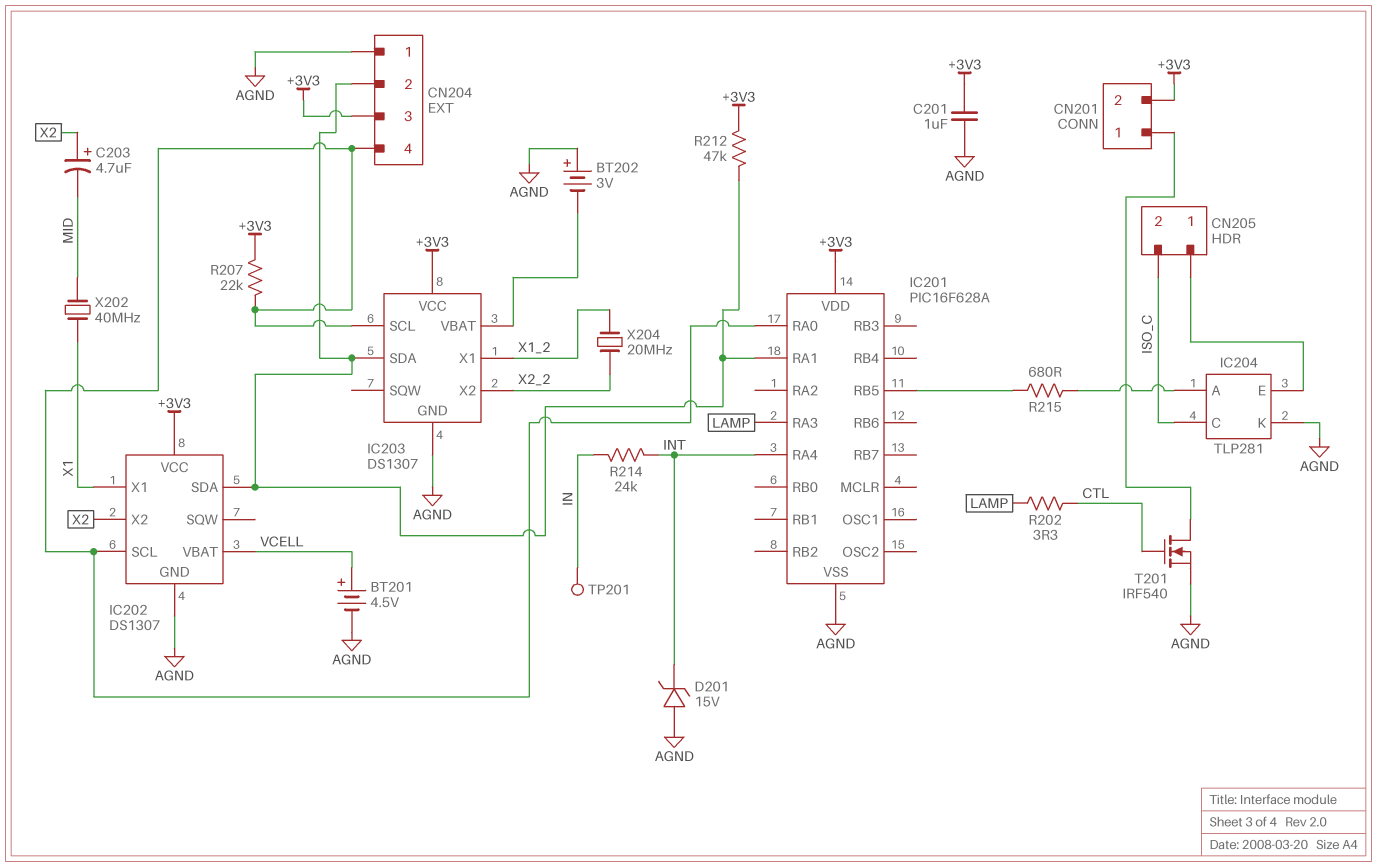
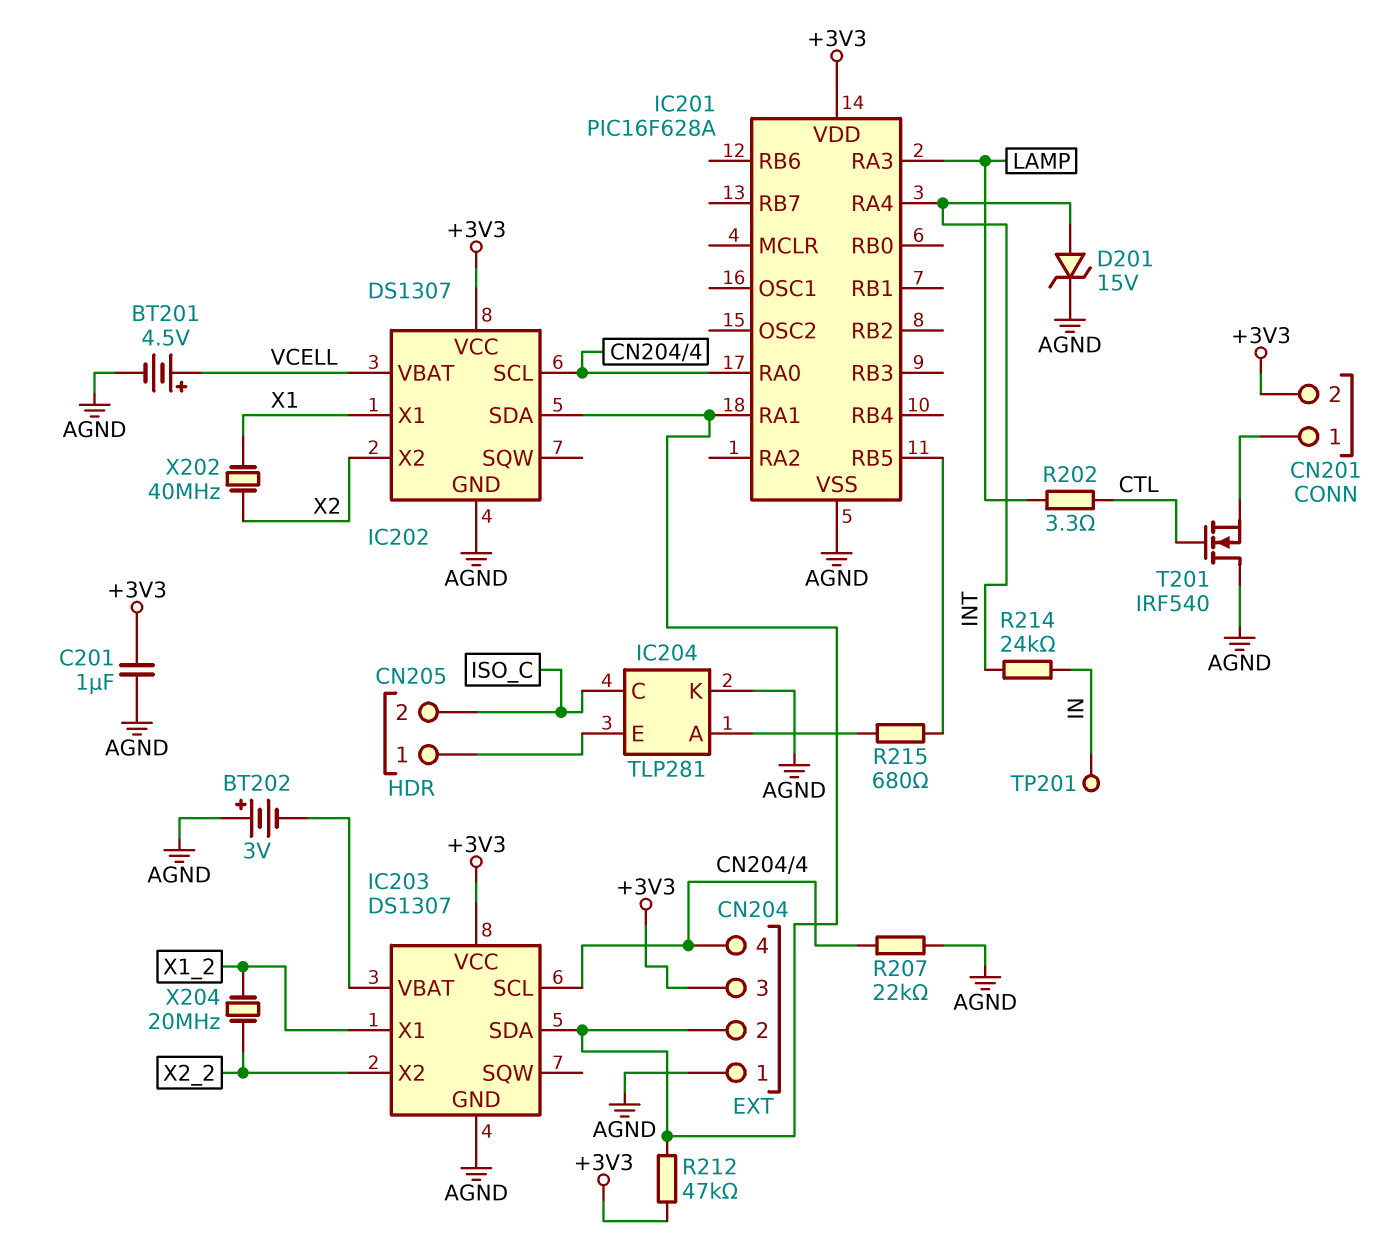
C203: 4.7uF (plus X2, minus MID) -> none
D201: zener 15V (A AGND, K INT) -> zener 15V (A INT, K AGND)
R207: 22k (+3V3, CN204/4) -> 22k (AGND, CN204/4)
T201: NMOS IRF540 (G CTL, D CN201/1, S AGND) -> NMOS IRF540 (G CTL, D AGND, S CN201/1)
X202: 40MHz (MID, X1) -> 40MHz (X1, X2)

